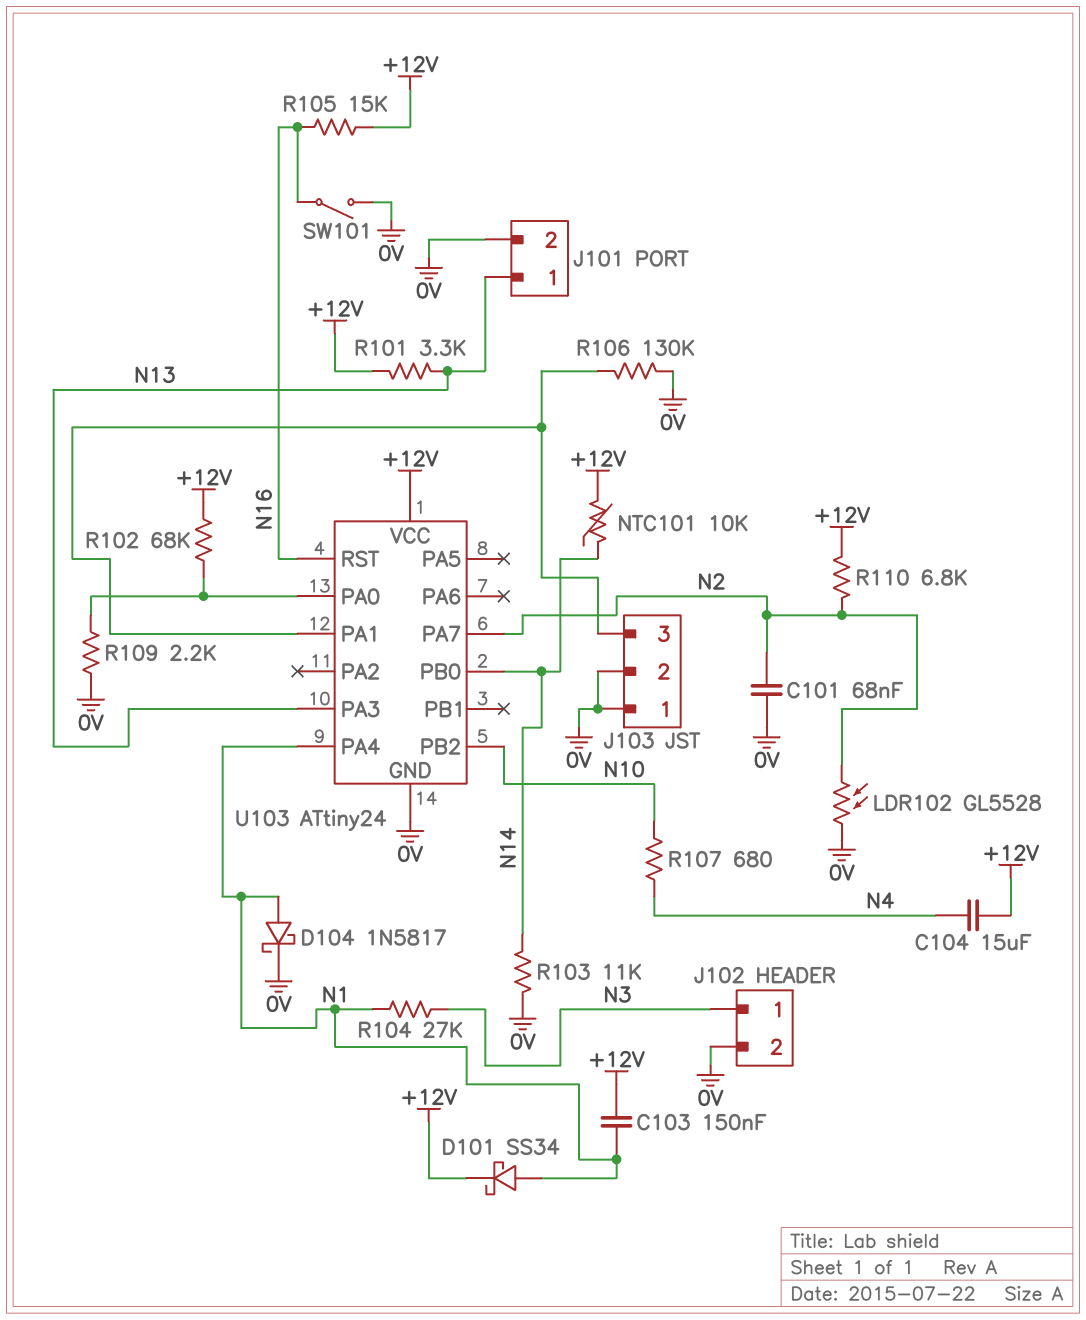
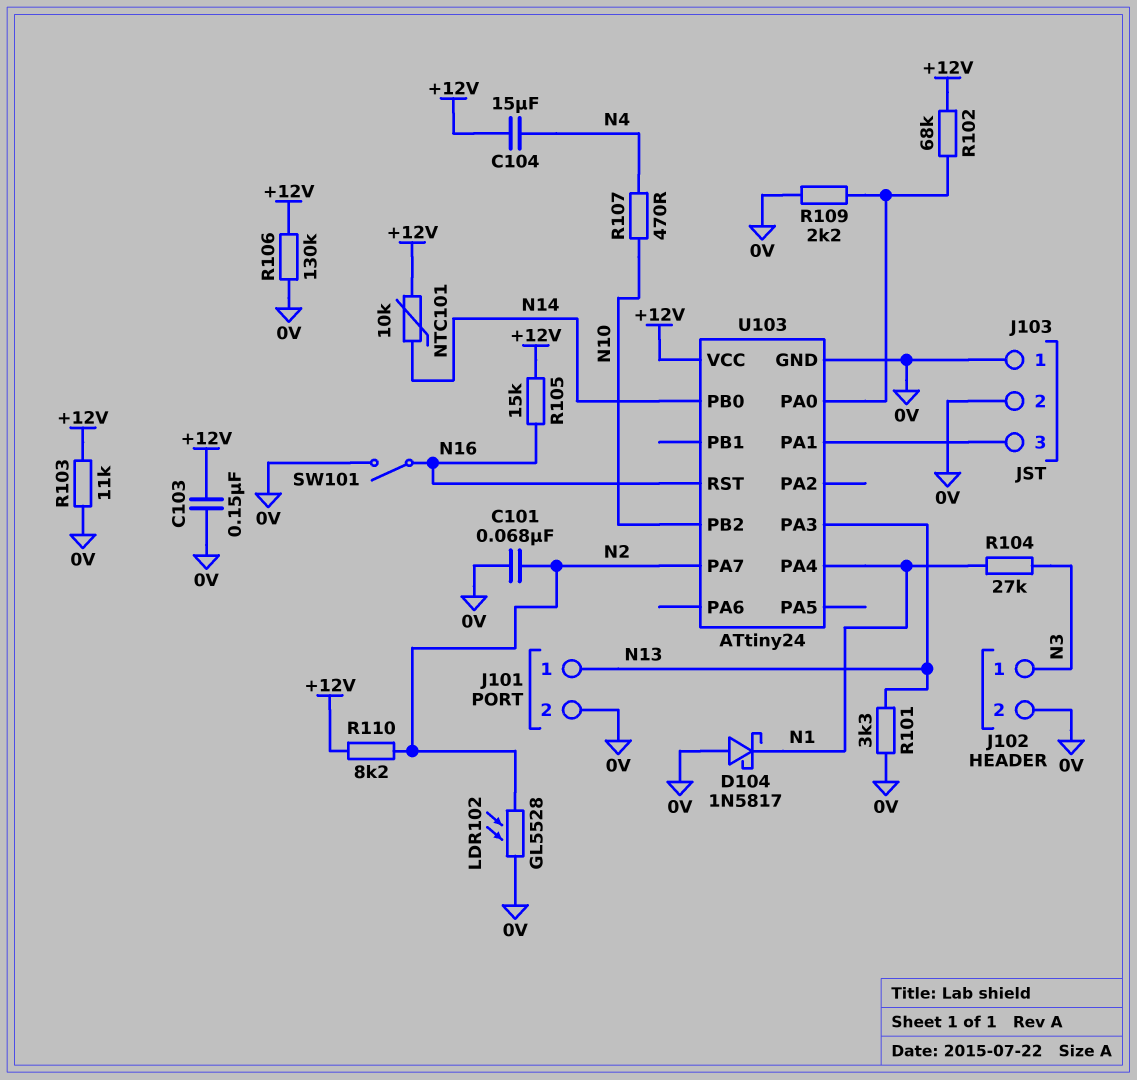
C103: 150nF (+12V, N1) -> 150nF (+12V, 0V)
D101: schottky SS34 (A N1, K +12V) -> none
D104: schottky 1N5817 (A N1, K 0V) -> schottky 1N5817 (A 0V, K N1)
R101: 3.3k (+12V, N13) -> 3.3k (0V, N13)
R103: 11k (0V, N14) -> 11k (+12V, 0V)
R106: 130k (0V, J103/3) -> 130k (+12V, 0V)
R107: 680 (N4, N10) -> 470 (N4, N10)
R110: 6.8k (+12V, N2) -> 8.2k (+12V, N2)

